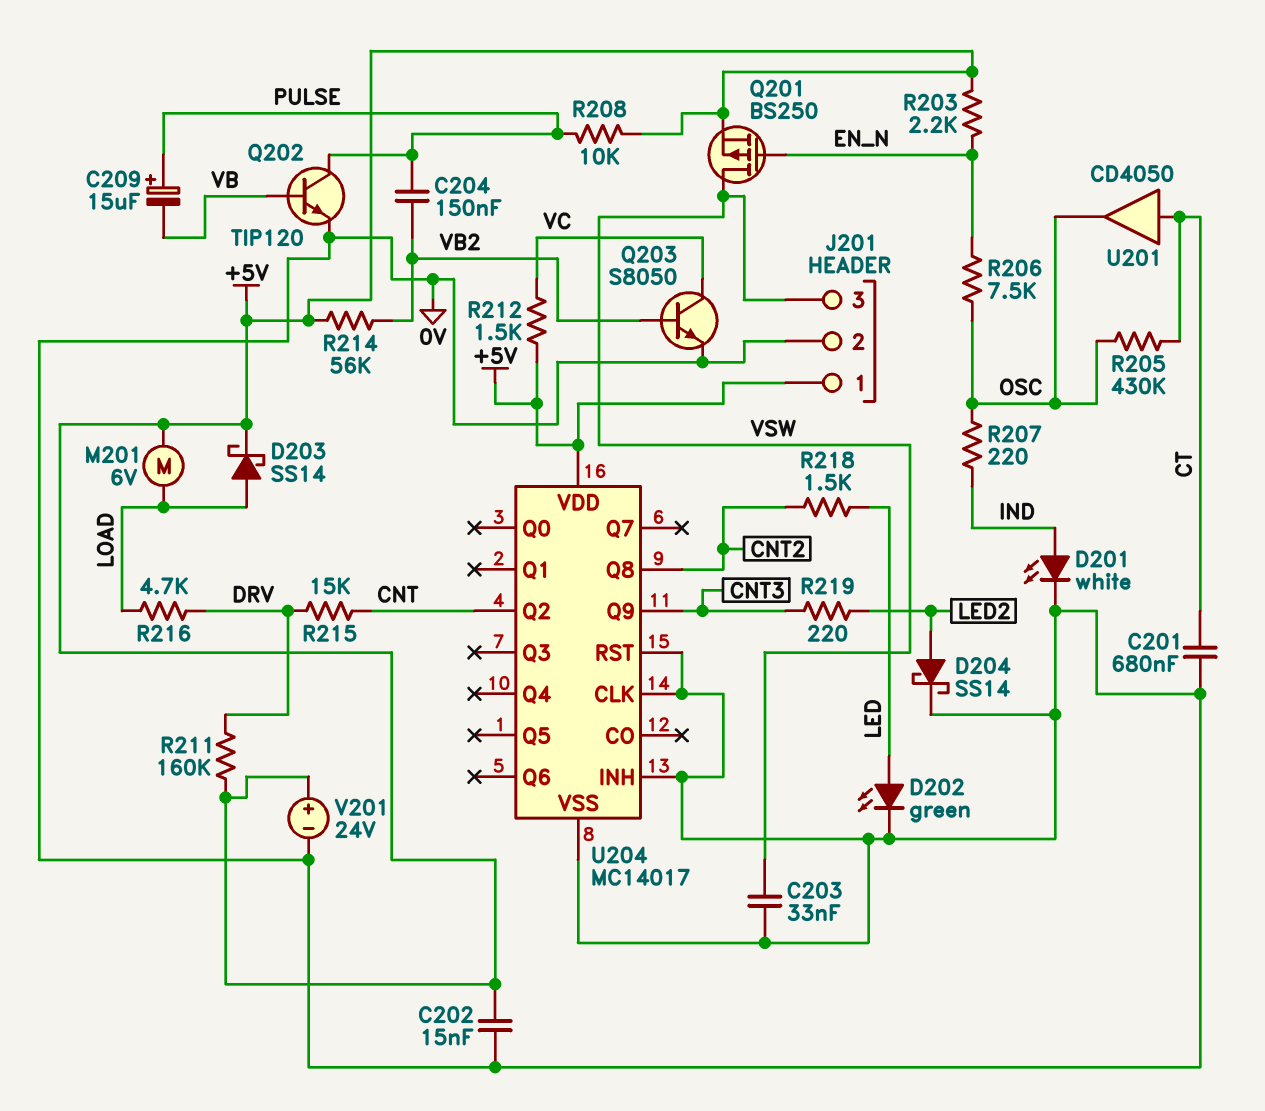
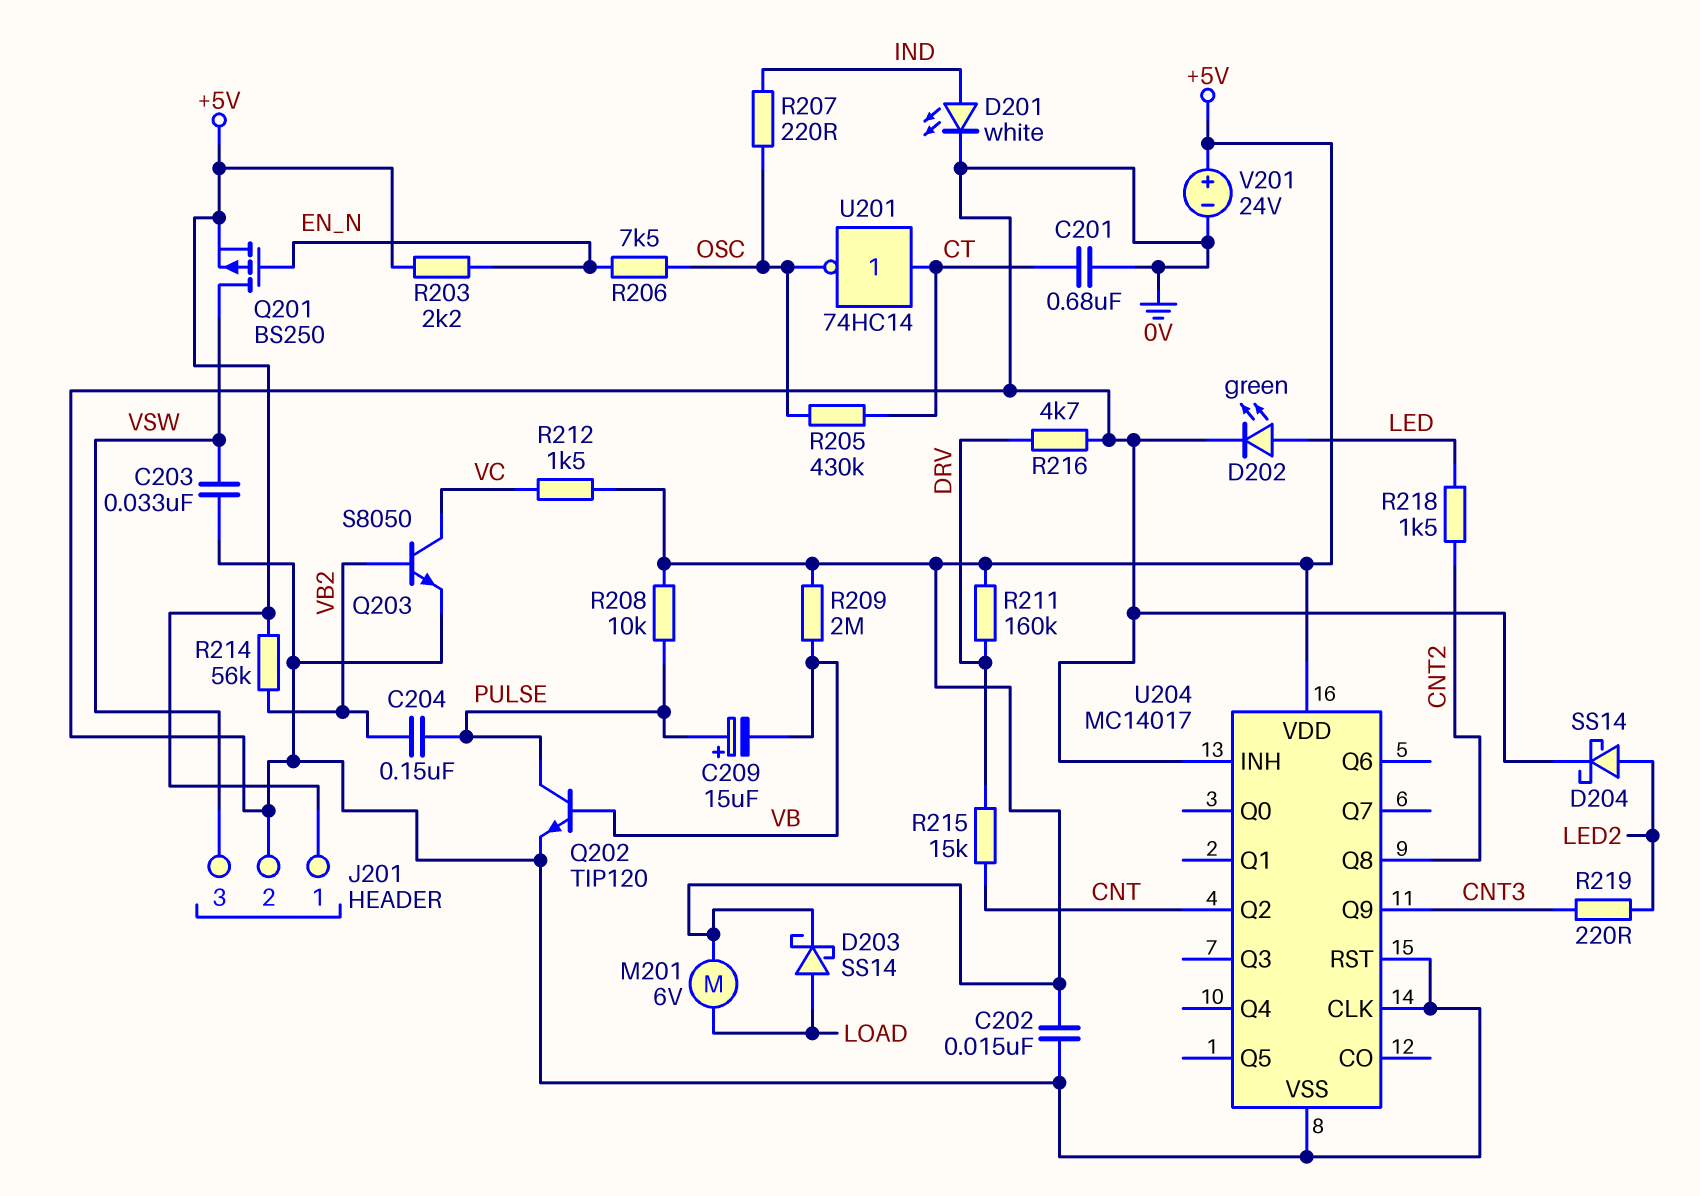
R209: none -> 2M (+5V, VB)
R216: 4.7k (DRV, LOAD) -> 4.7k (0V, DRV)
U201: buffer CD4050 (in CT, out OSC) -> NOT 74HC14 (in CT, out OSC)

